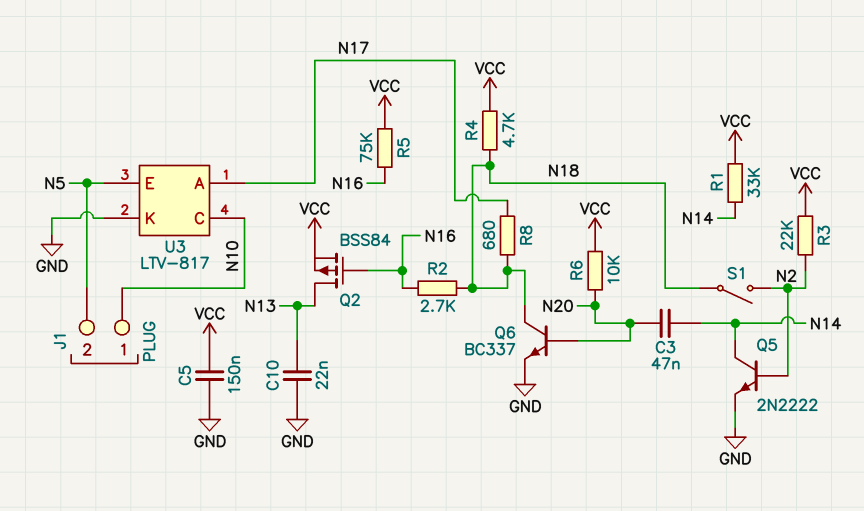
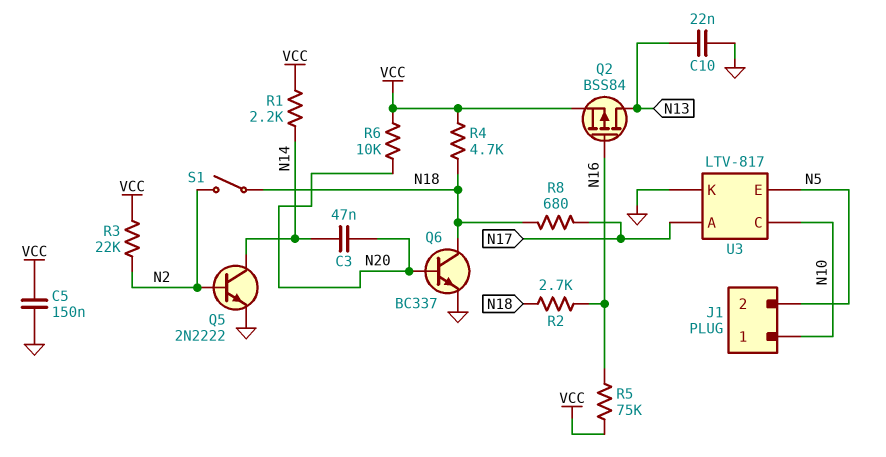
R1: 33k (N14, VCC) -> 2.2k (N14, VCC)

